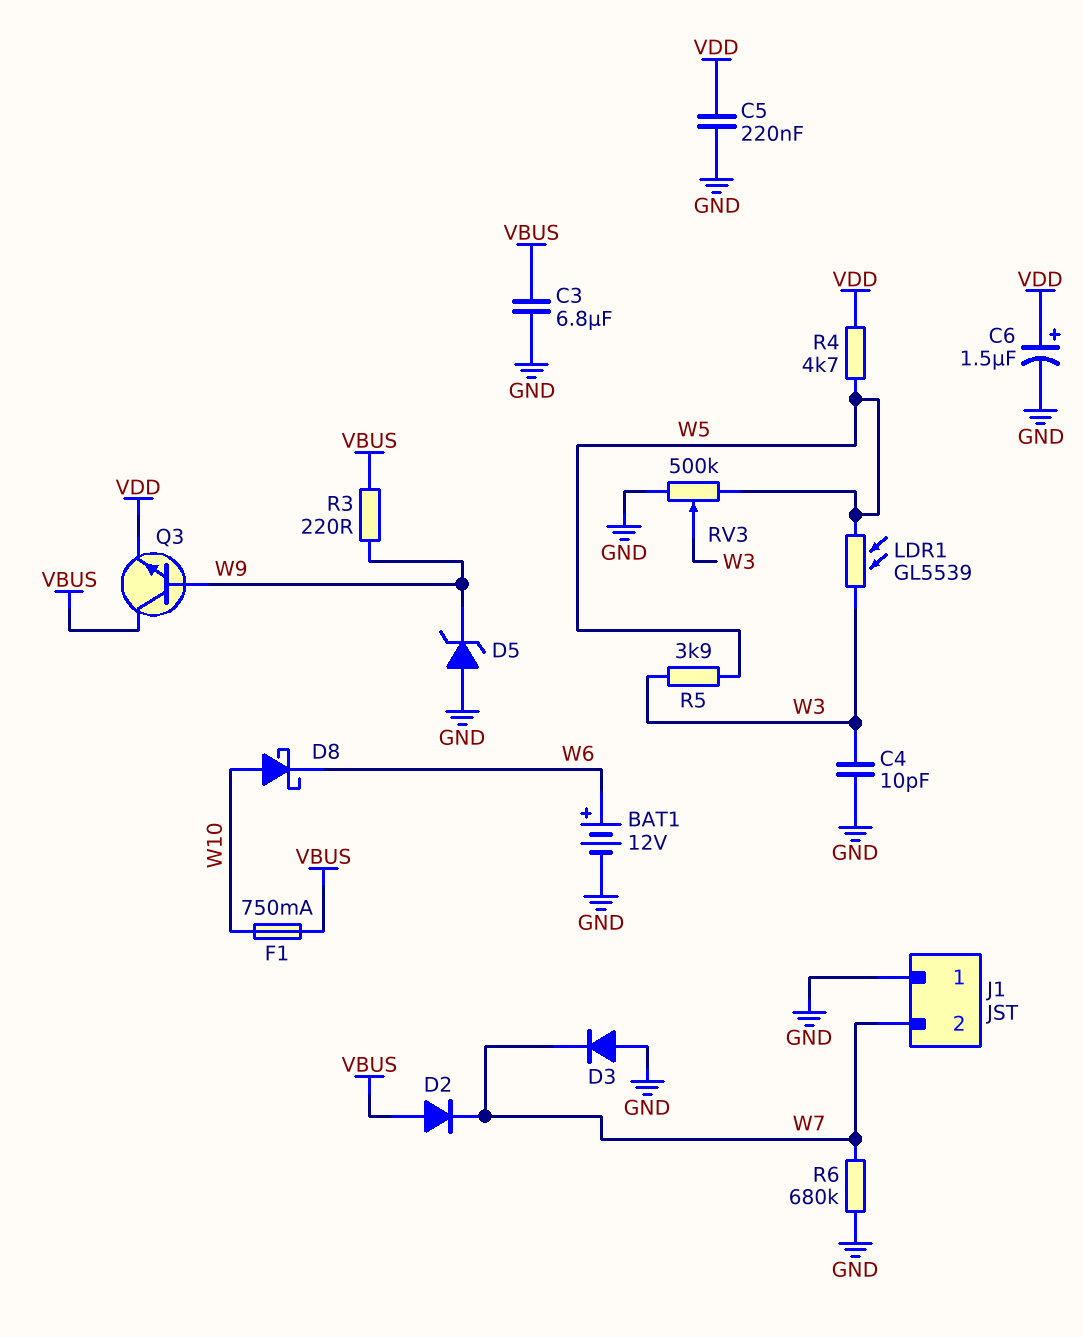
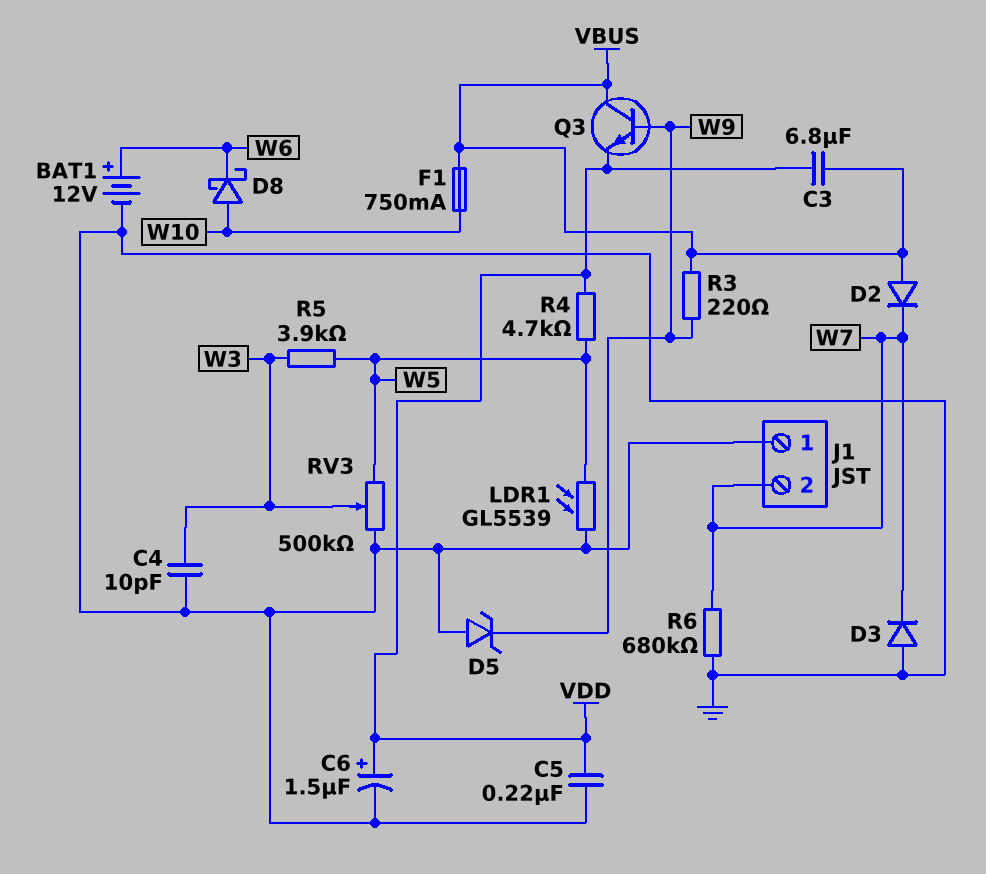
C3: 6.8uF (GND, VBUS) -> 6.8uF (VBUS, VDD)
LDR1: GL5539 (W3, W5) -> GL5539 (GND, W5)

